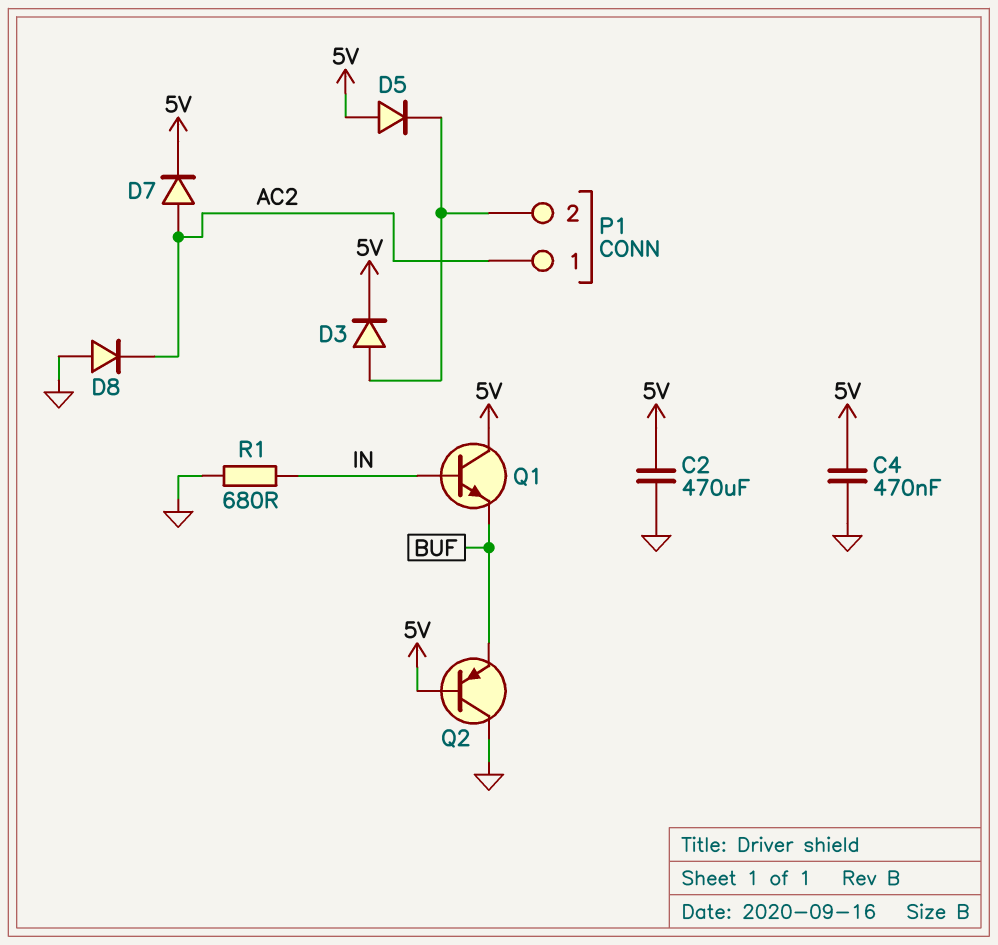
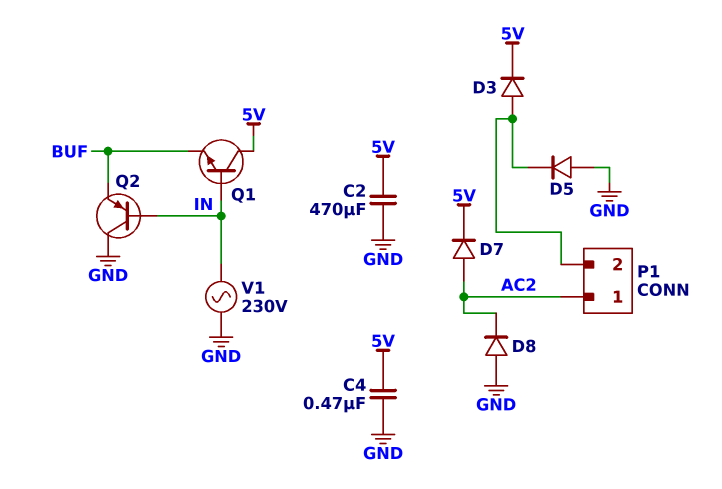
D5: diode (A 5V, K P1/2) -> diode (A GND, K P1/2)
Q2: PNP (B 5V, C GND, E BUF) -> PNP (B IN, C GND, E BUF)
R1: 680 (GND, IN) -> none
V1: none -> AC 230V (GND, IN)

